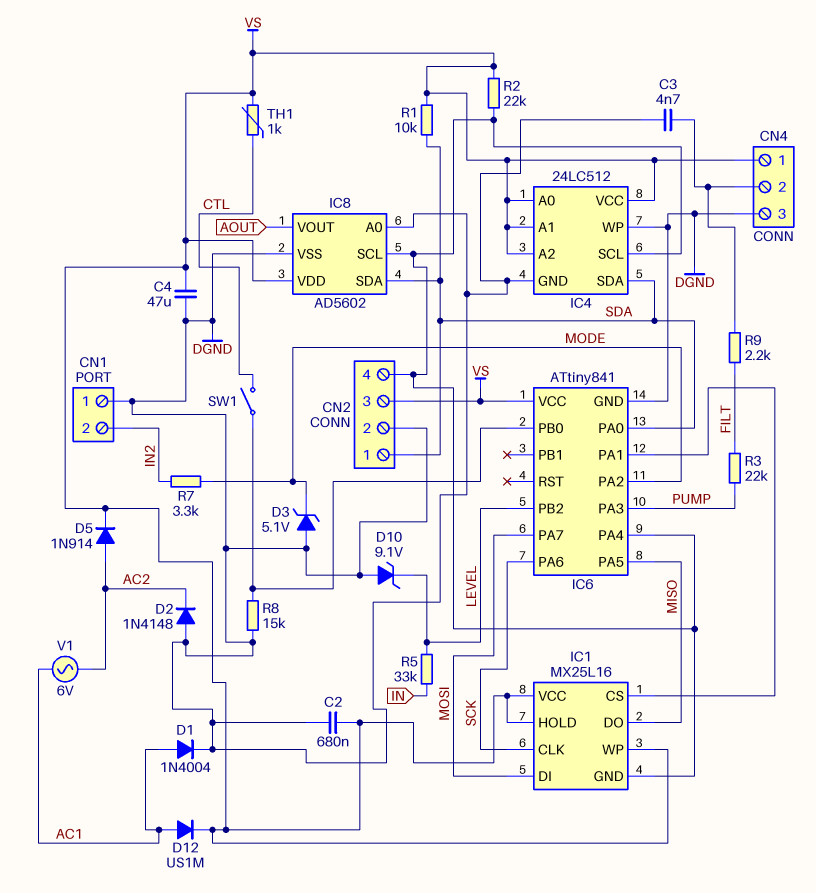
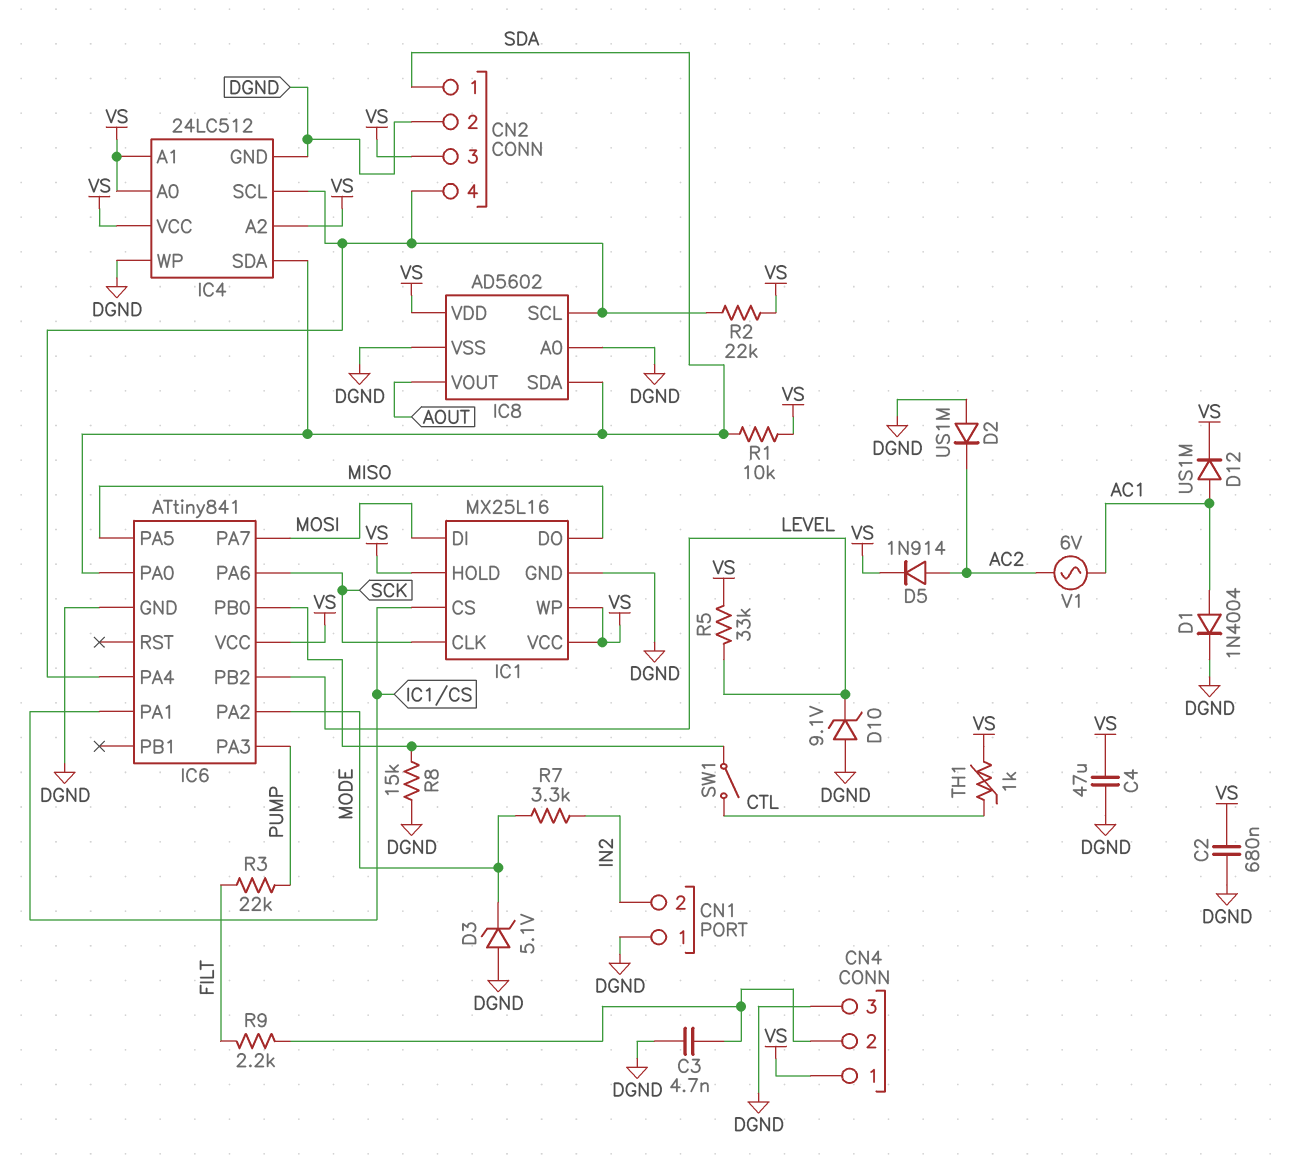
D2: diode 1N4148 (A DGND, K AC2) -> diode US1M (A DGND, K AC2)
IC1 pin GND: CN2/4 -> DGND
R5: 33k (IN, LEVEL) -> 33k (LEVEL, VS)

